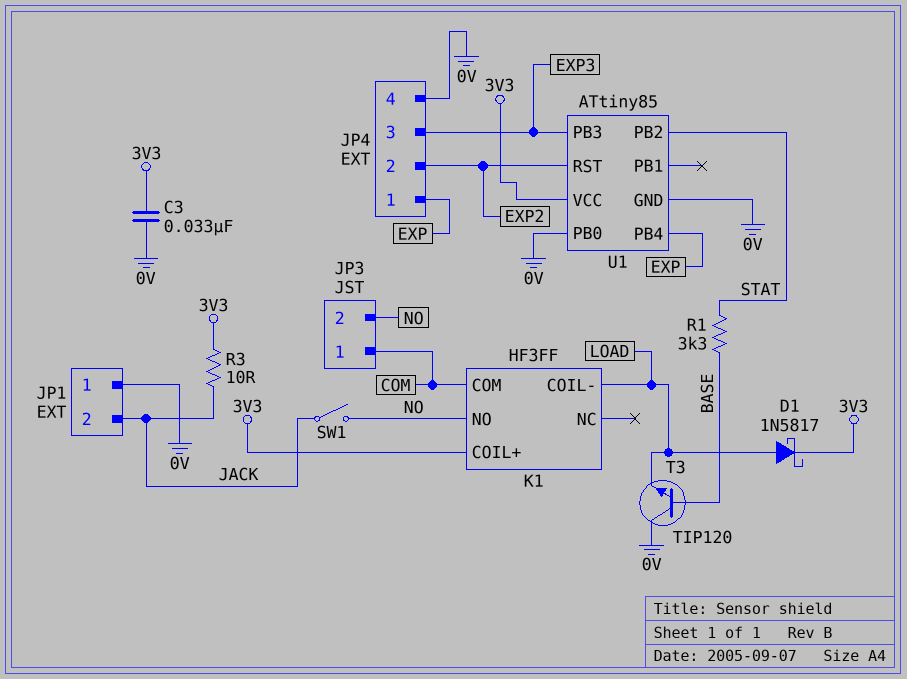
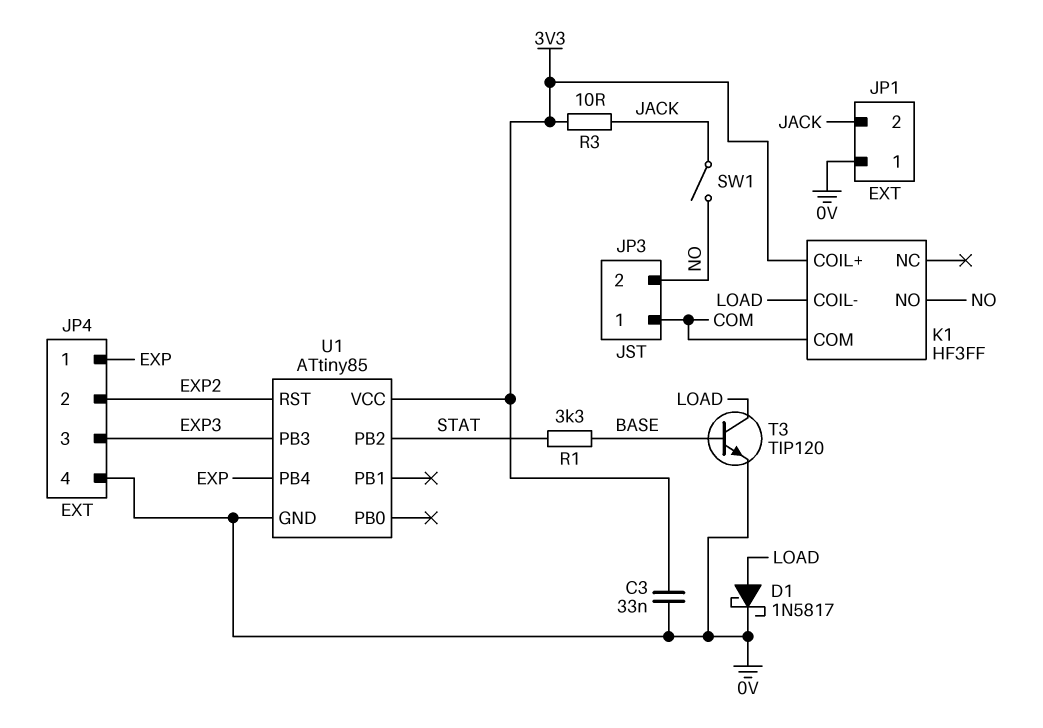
D1: schottky 1N5817 (A LOAD, K 3V3) -> schottky 1N5817 (A LOAD, K 0V)
T3: NPN TIP120 (B BASE, C 0V, E LOAD) -> NPN TIP120 (B BASE, C LOAD, E 0V)
U1 pin PB0: 0V -> none

